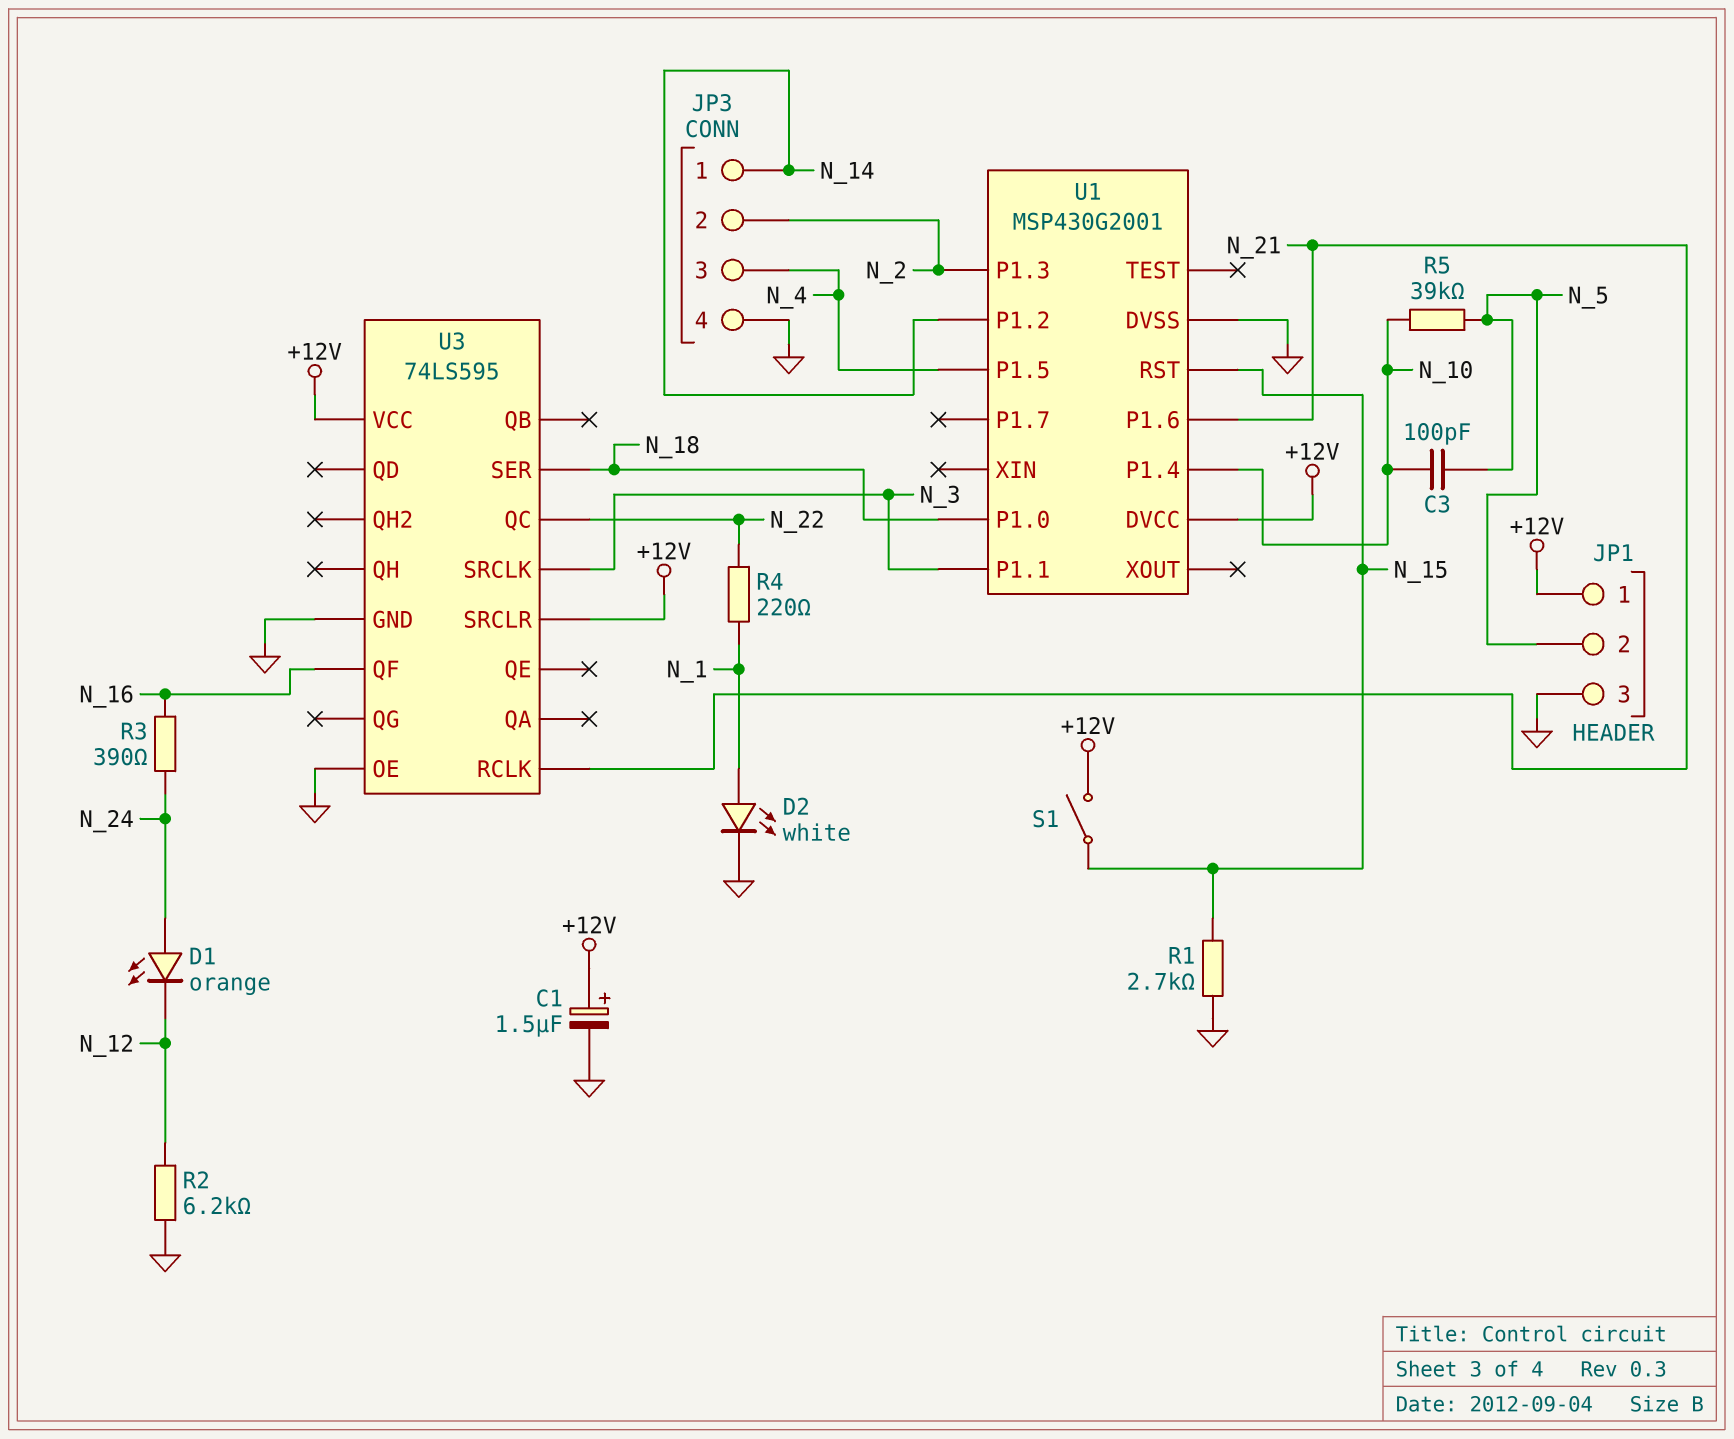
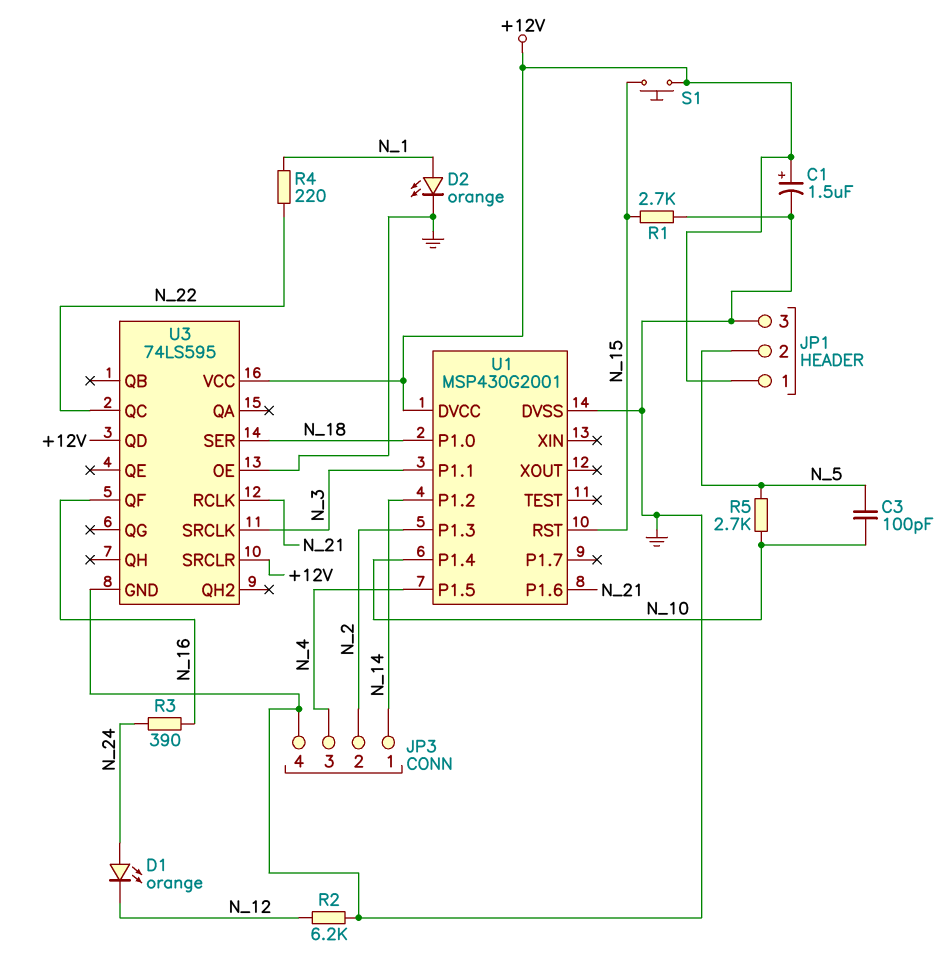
D2: LED white (A N_1, K GND) -> LED orange (A N_1, K GND)
R5: 39k (N_5, N_10) -> 2.7k (N_5, N_10)
S1: switch (+12V, N_15) -> button (+12V, N_15)
U3 pin QD: none -> +12V

